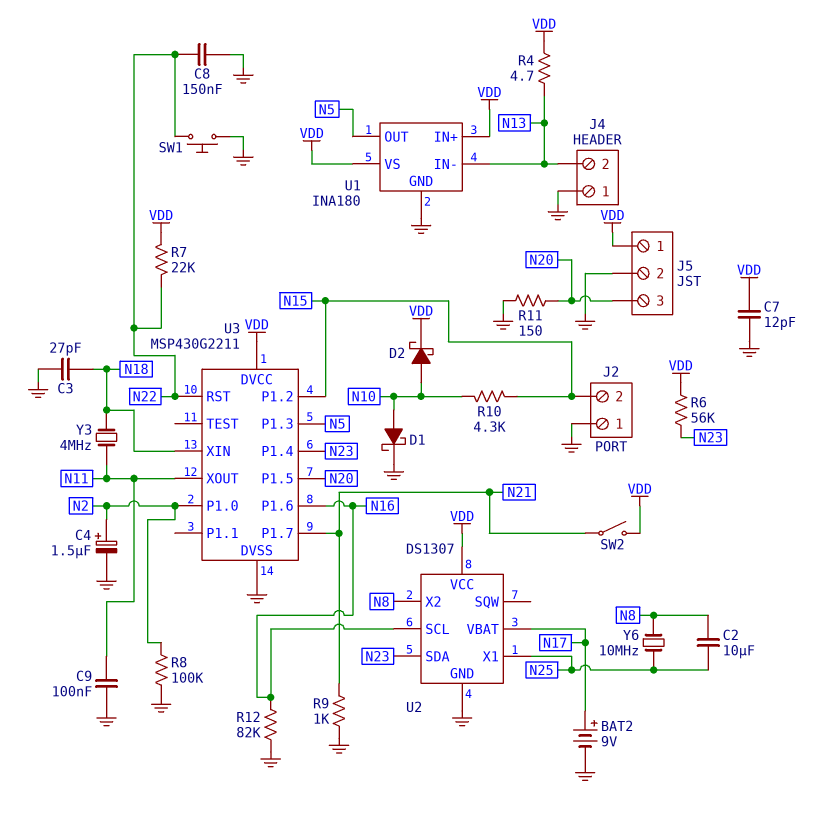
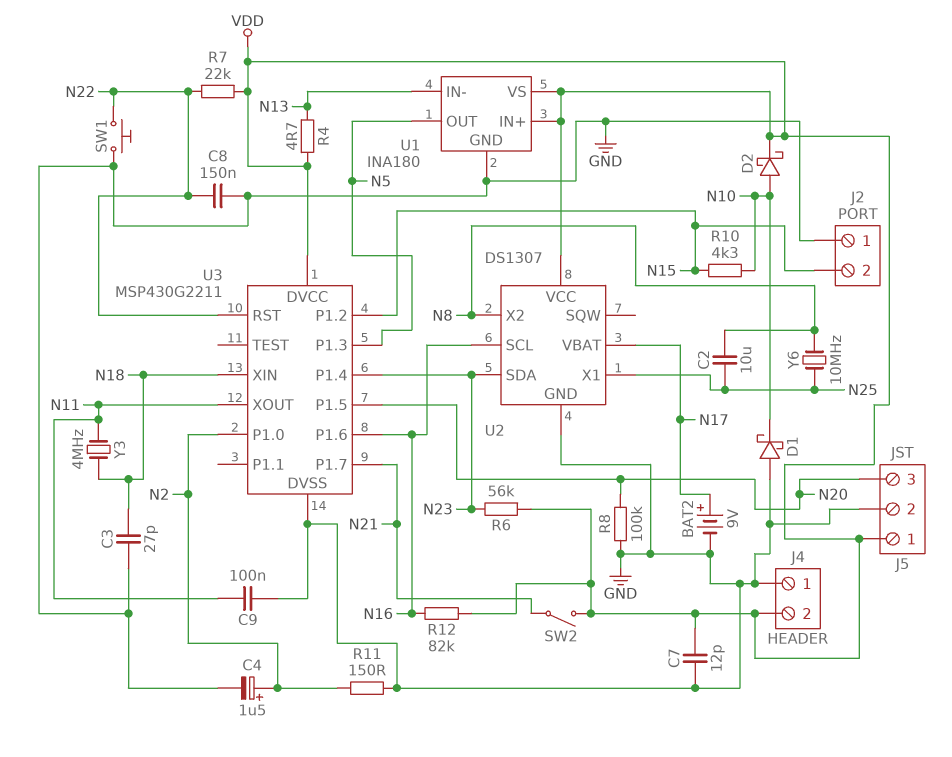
D1: schottky (A N10, K GND) -> schottky (A GND, K N10)
J4 pin 2: N13 -> VDD
R8: 100k (GND, N2) -> 100k (GND, N20)
R9: 1k (GND, N21) -> none
R11: 150 (GND, N20) -> 150 (GND, N2)
R12: 82k (GND, N16) -> 82k (N16, VDD)

